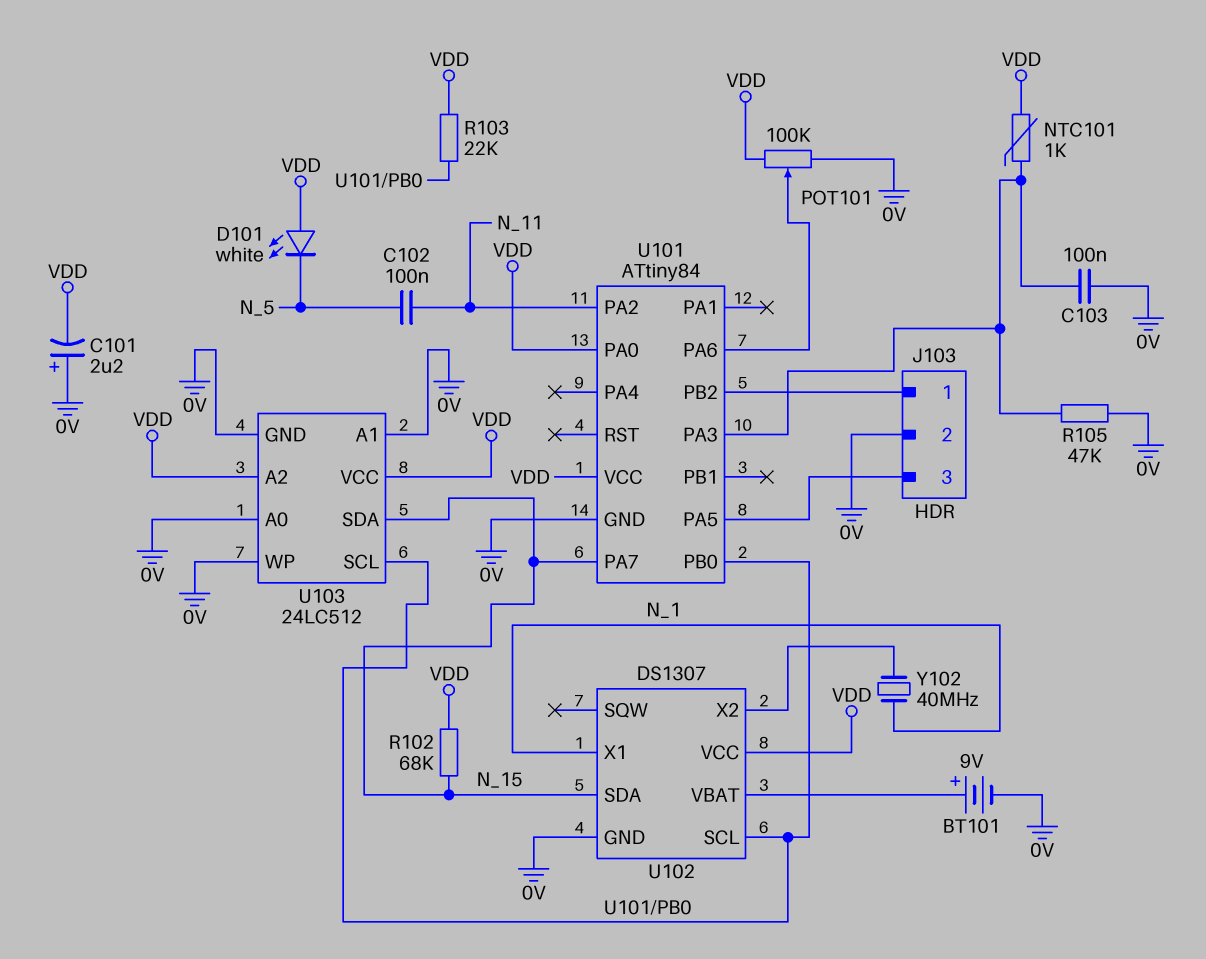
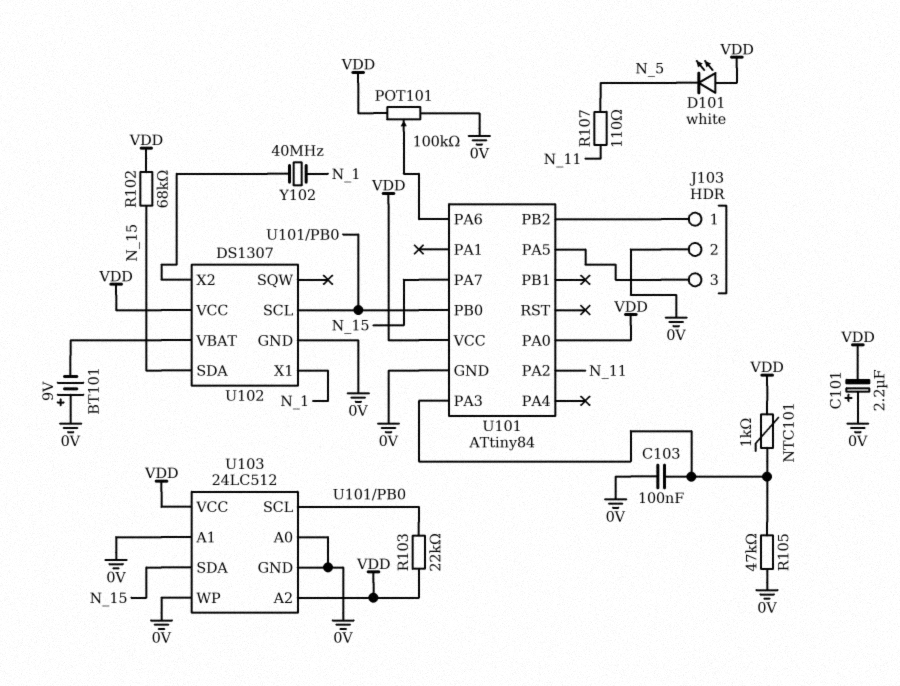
BT101: 9V (plus U102/VBAT, minus 0V) -> 9V (plus 0V, minus U102/VBAT)
C102: 100nF (N_5, N_11) -> none
R107: none -> 110 (N_5, N_11)

